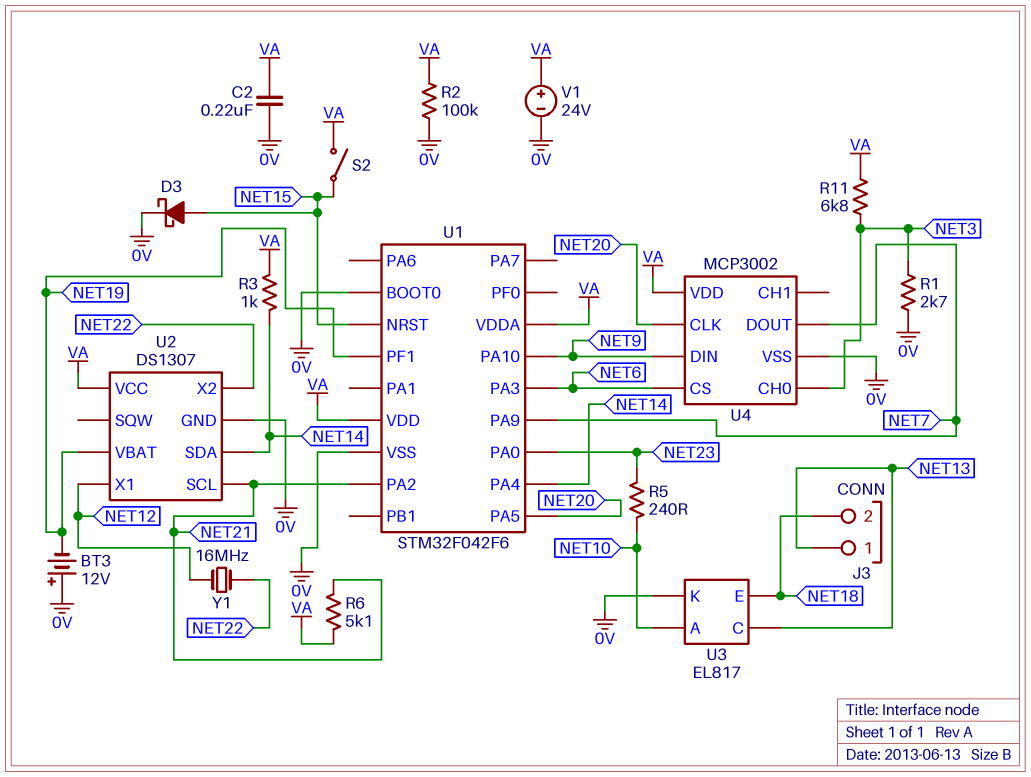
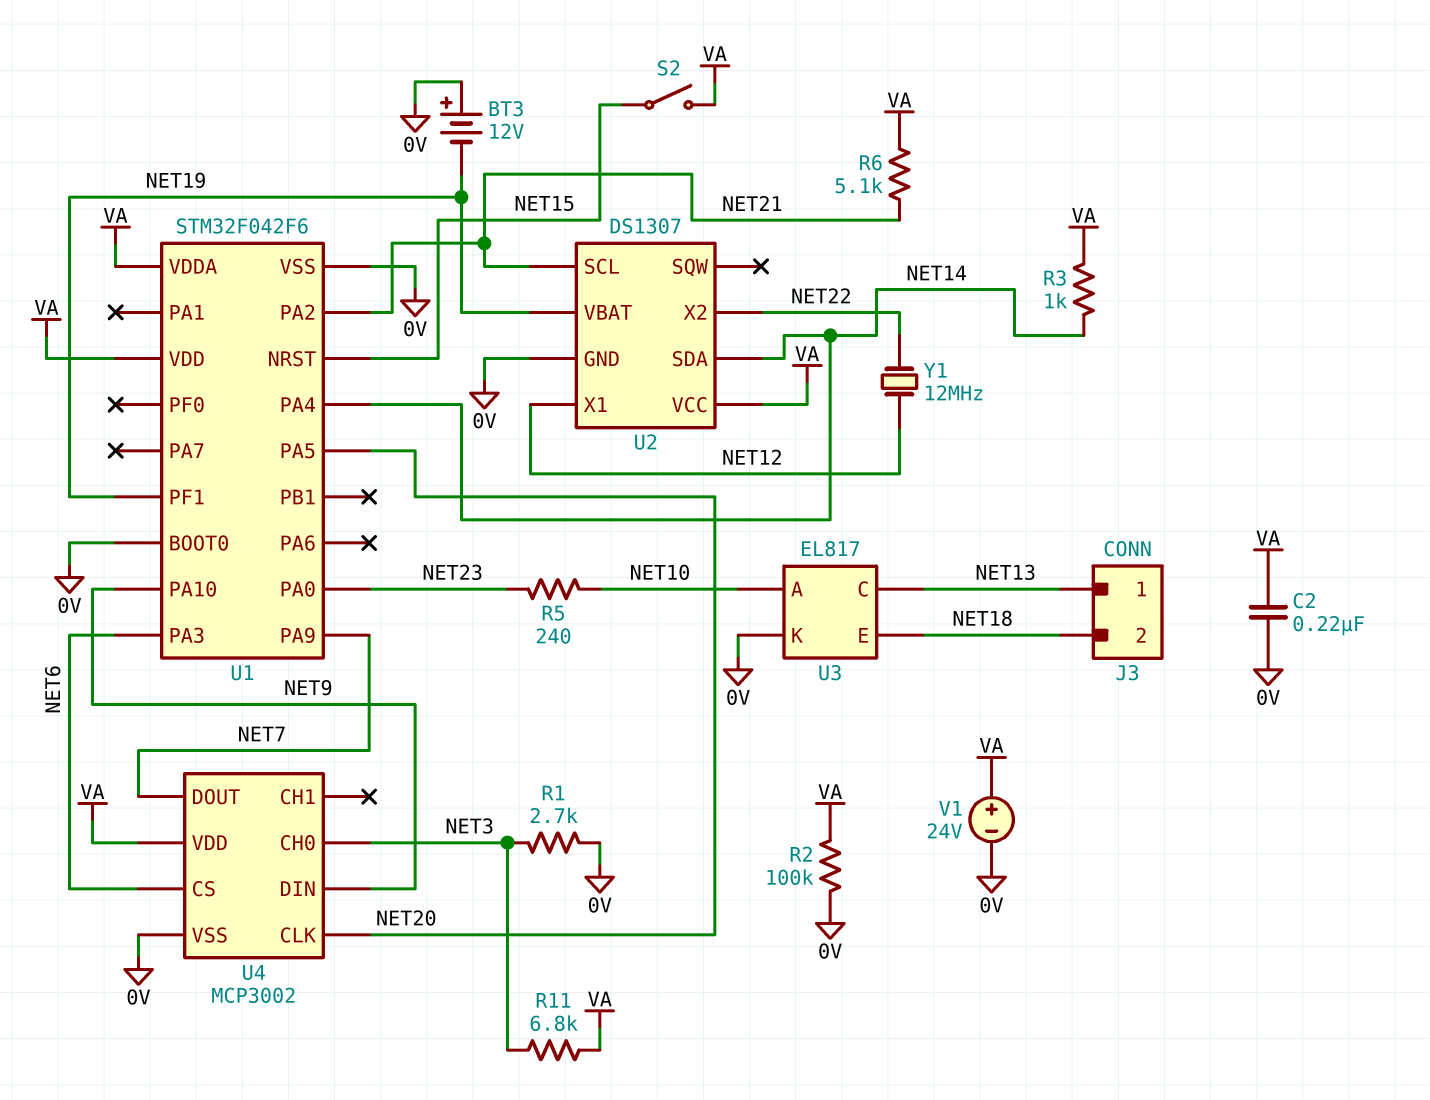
D3: schottky (A NET15, K 0V) -> none
Y1: 16MHz (NET12, NET22) -> 12MHz (NET12, NET22)

